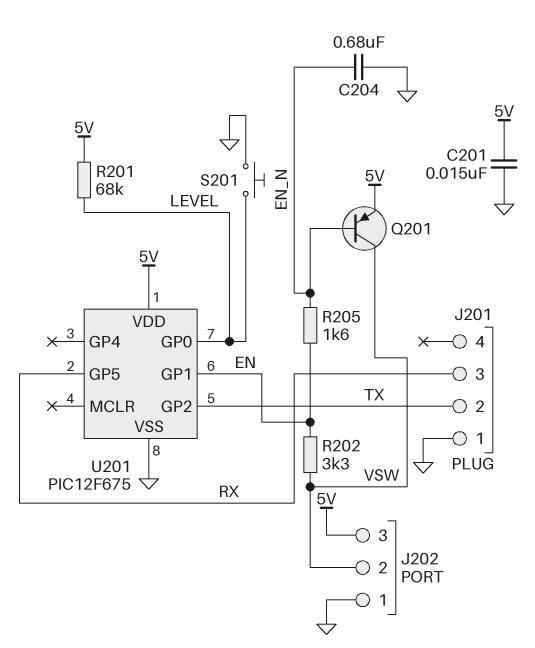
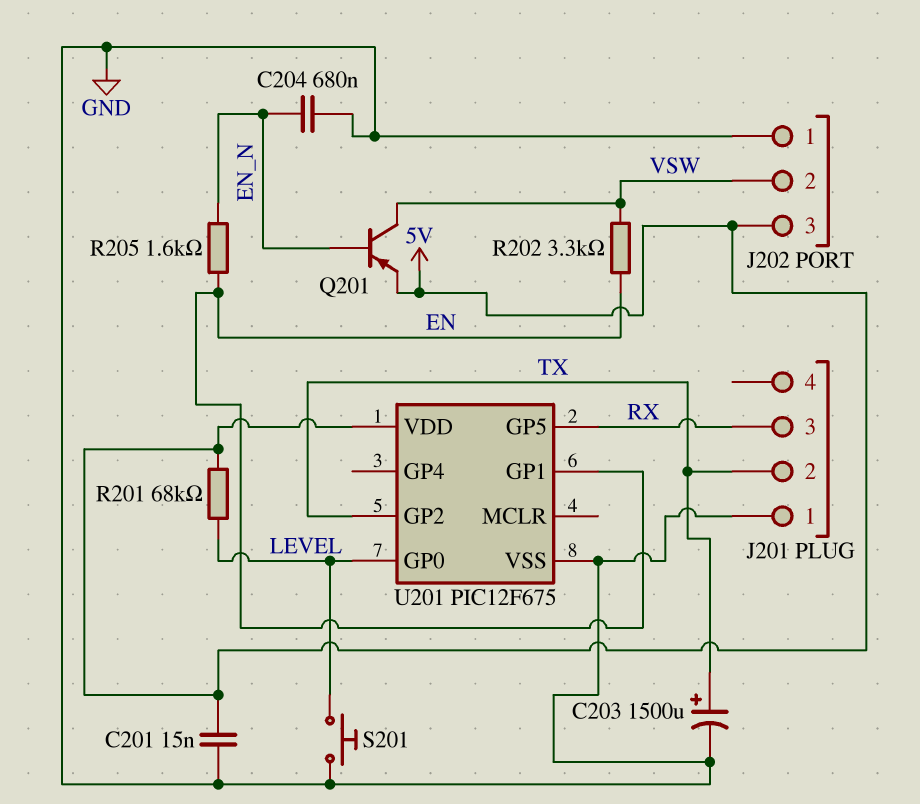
C203: none -> 1500uF (plus TX, minus GND)

